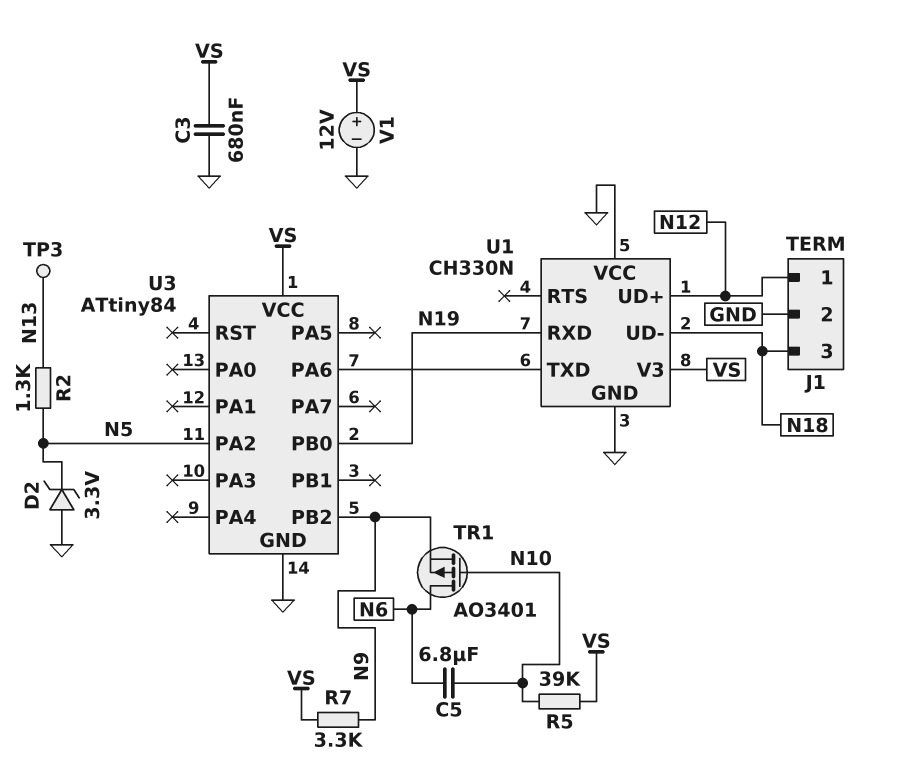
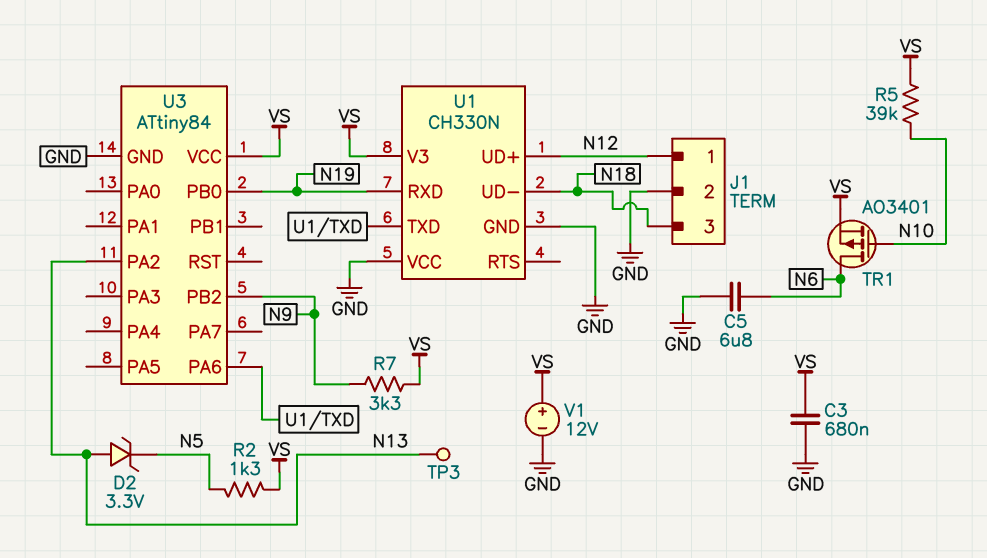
C5: 6.8uF (N6, N10) -> 6.8uF (GND, N6)
D2: zener 3.3V (A GND, K N5) -> zener 3.3V (A N13, K N5)
R2: 1.3k (N5, N13) -> 1.3k (N5, VS)
TR1: PMOS AO3401 (G N10, D N6, S N9) -> PMOS AO3401 (G N10, D N6, S VS)
U3 pin PA2: N5 -> N13

